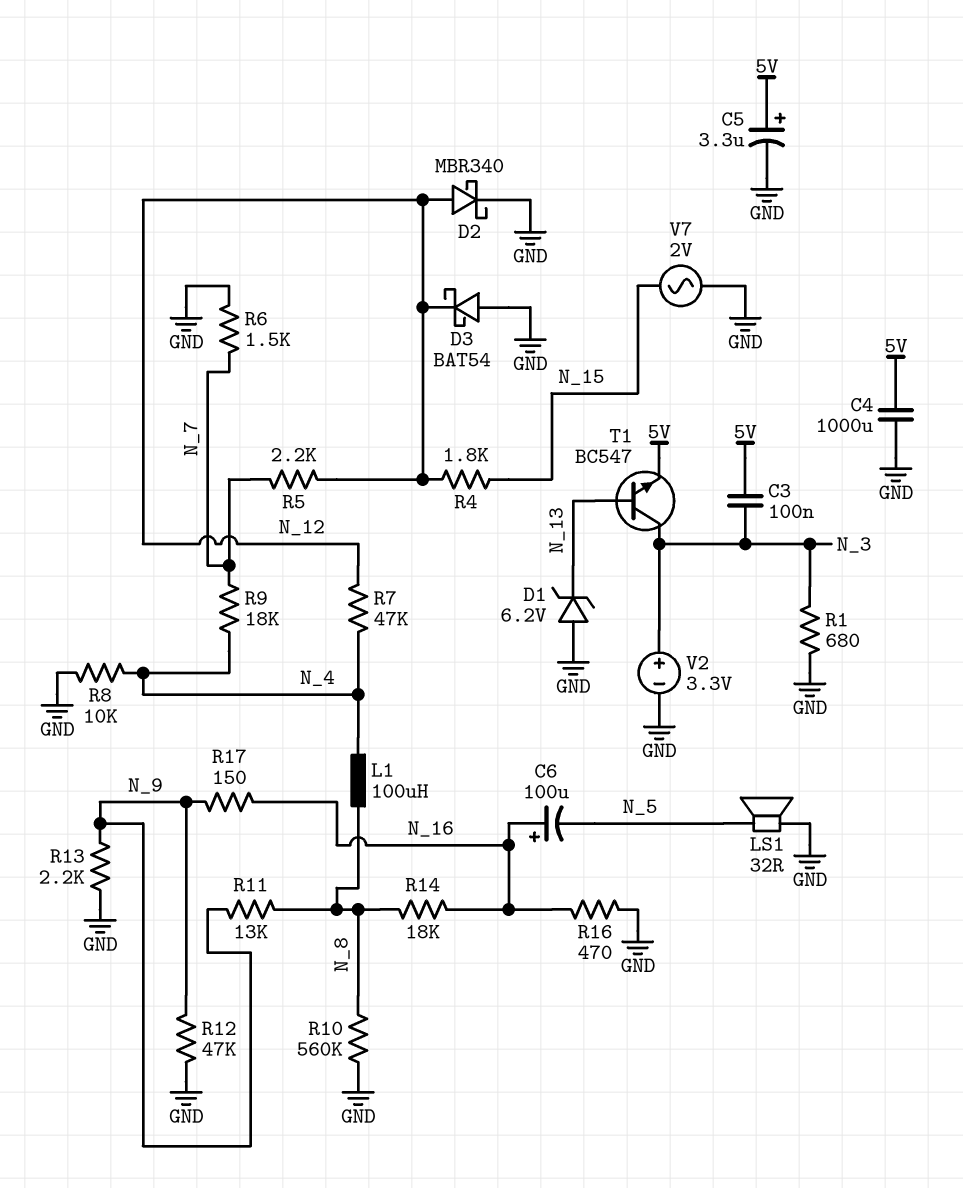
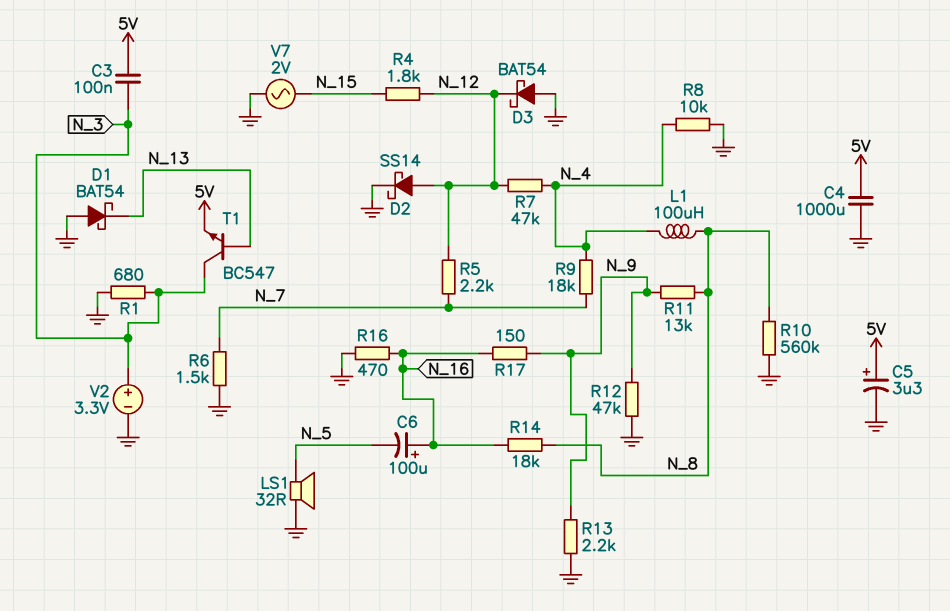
D1: zener 6.2V (A GND, K N_13) -> schottky BAT54 (A GND, K N_13)
D2: schottky MBR340 (A N_12, K GND) -> schottky SS14 (A N_12, K GND)

